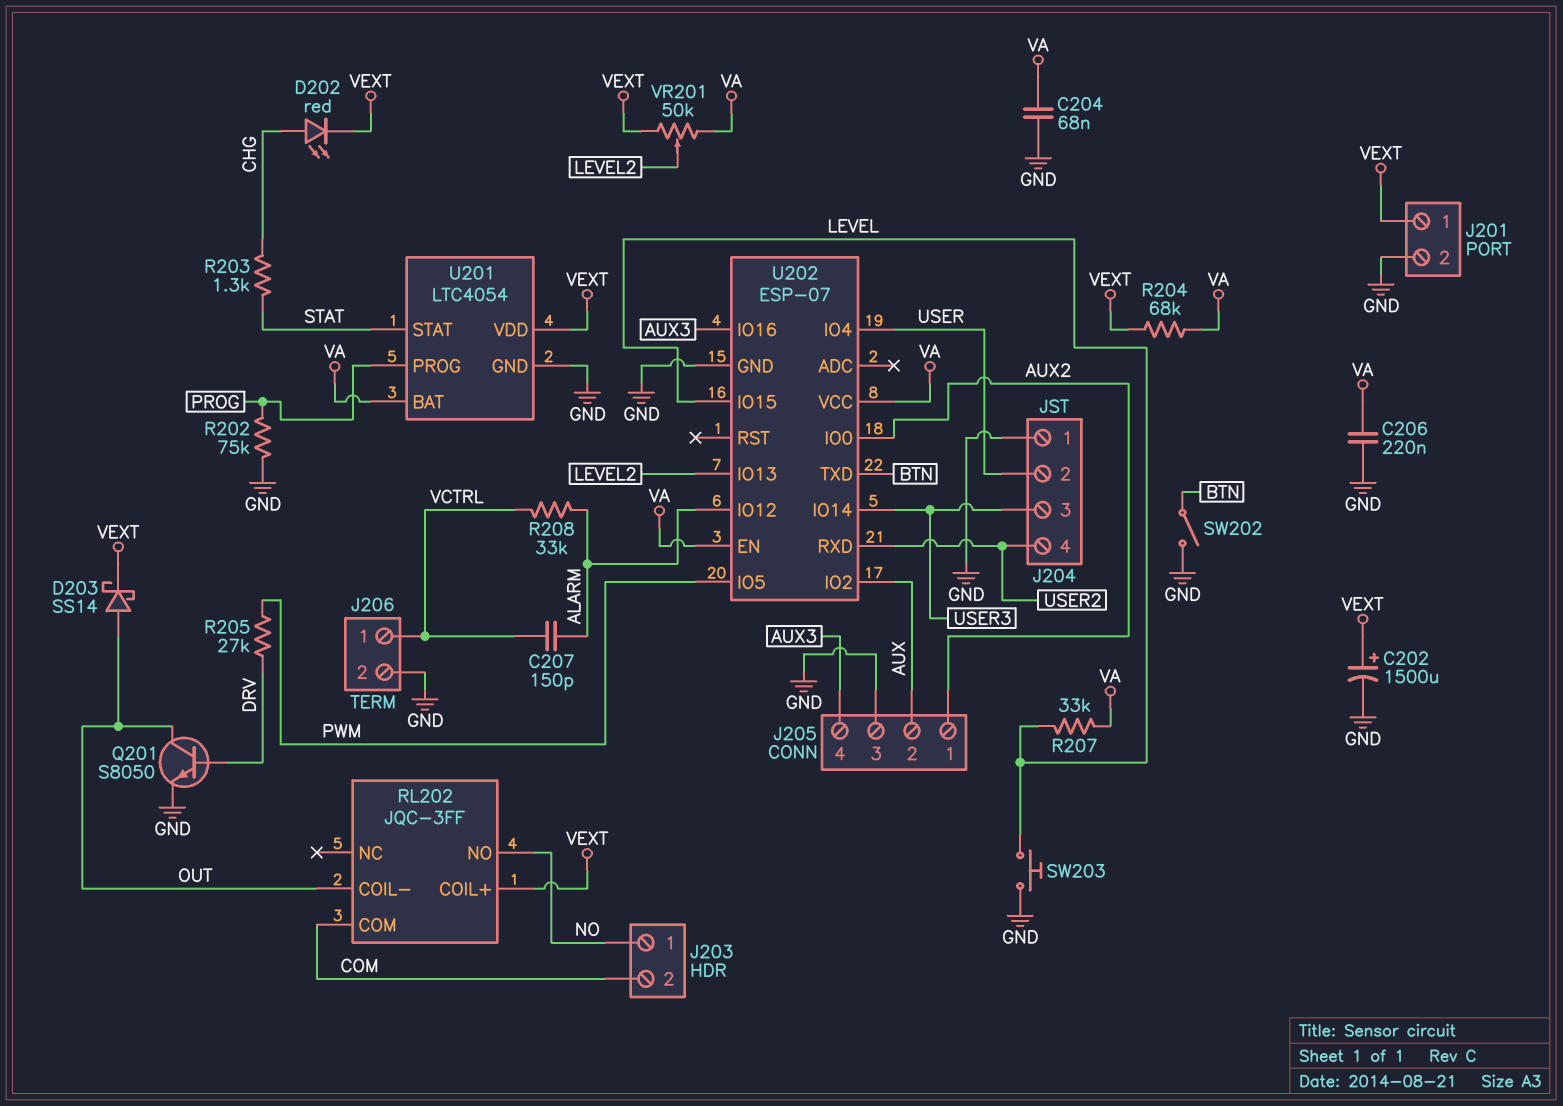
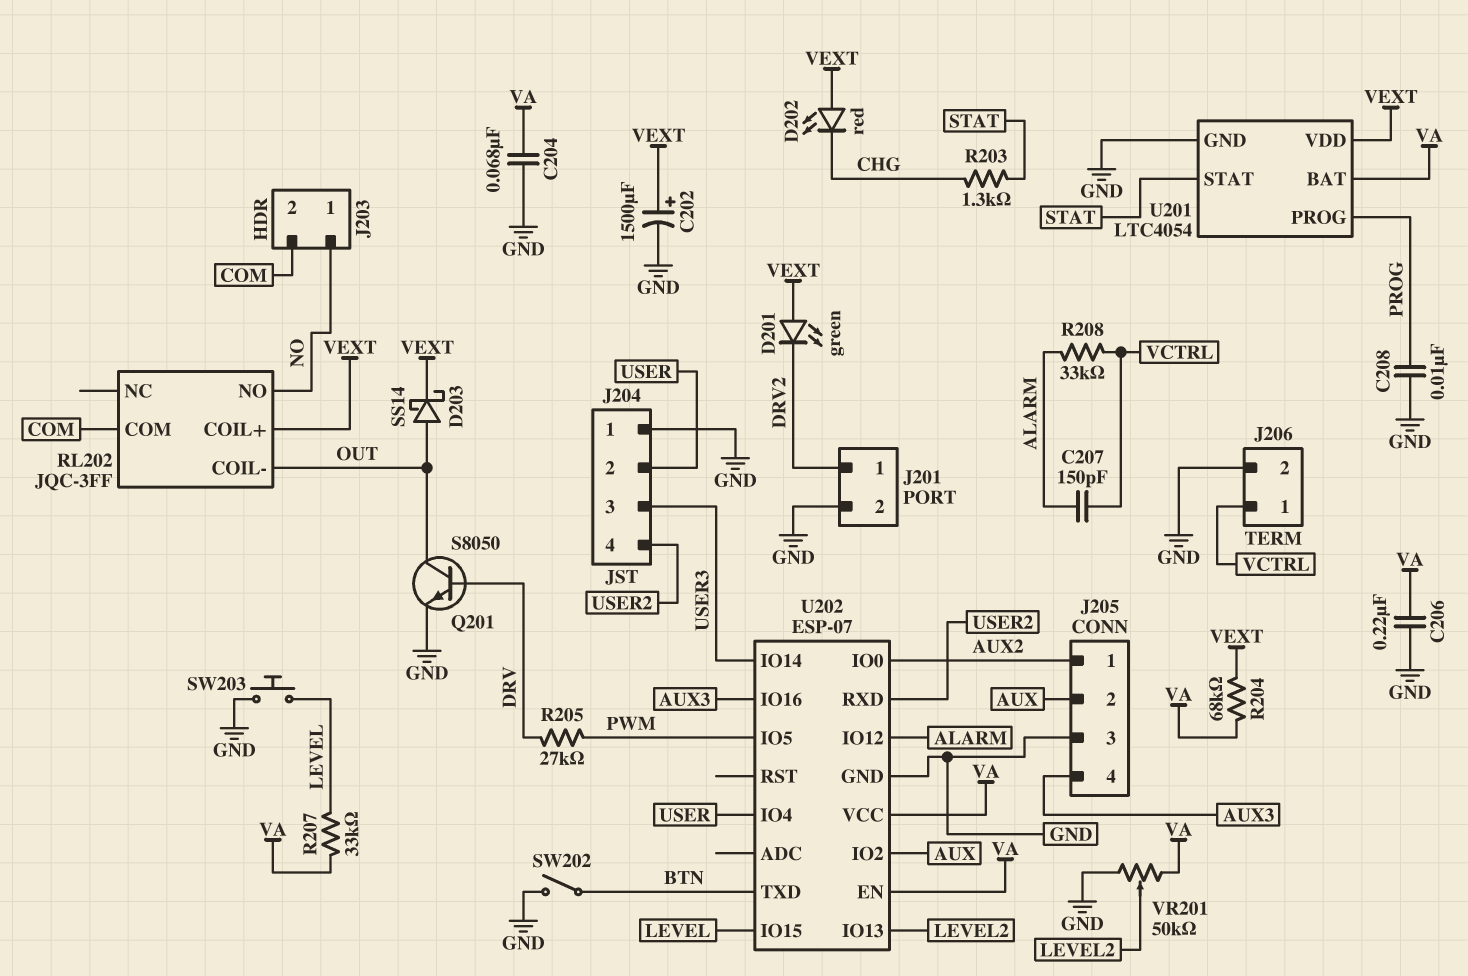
C208: none -> 10nF (GND, PROG)
D201: none -> LED green (A VEXT, K DRV2)
D202: LED red (A CHG, K VEXT) -> LED red (A VEXT, K CHG)
J201 pin 1: VEXT -> DRV2
R202: 75k (GND, PROG) -> none
VR201: 50k (VA, VEXT, wiper LEVEL2) -> 50k (GND, VA, wiper LEVEL2)

